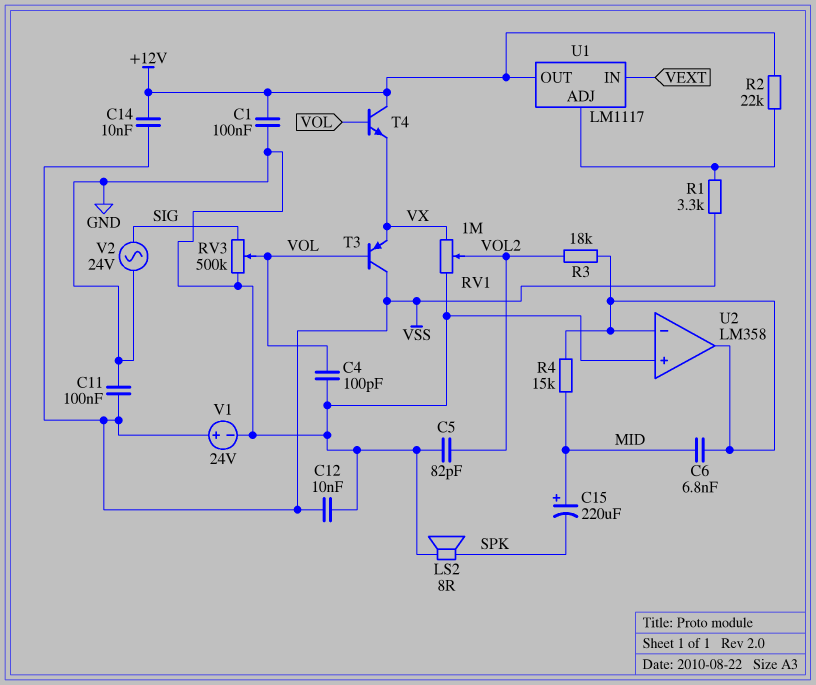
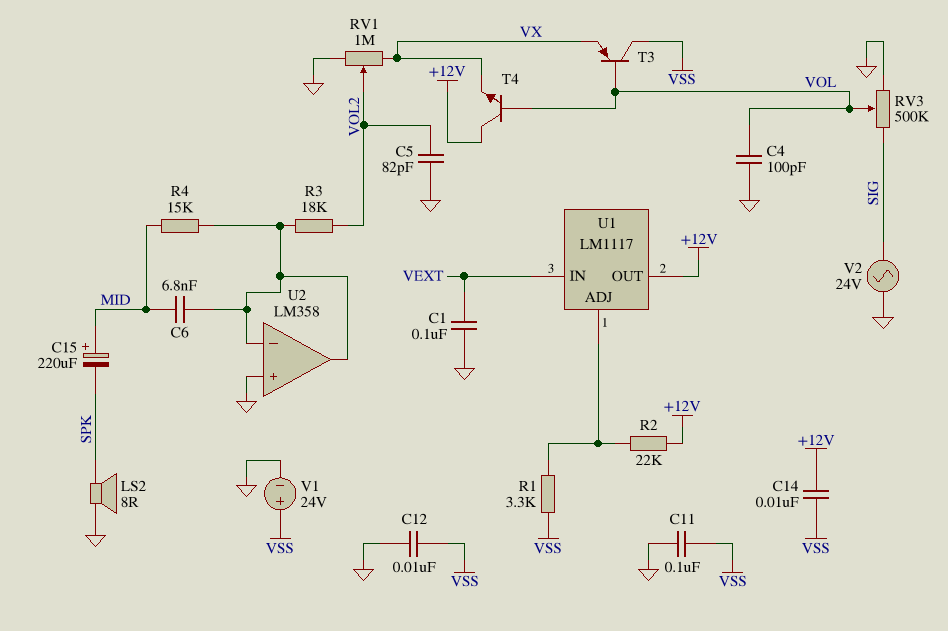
C1: 100nF (+12V, GND) -> 100nF (GND, VEXT)

